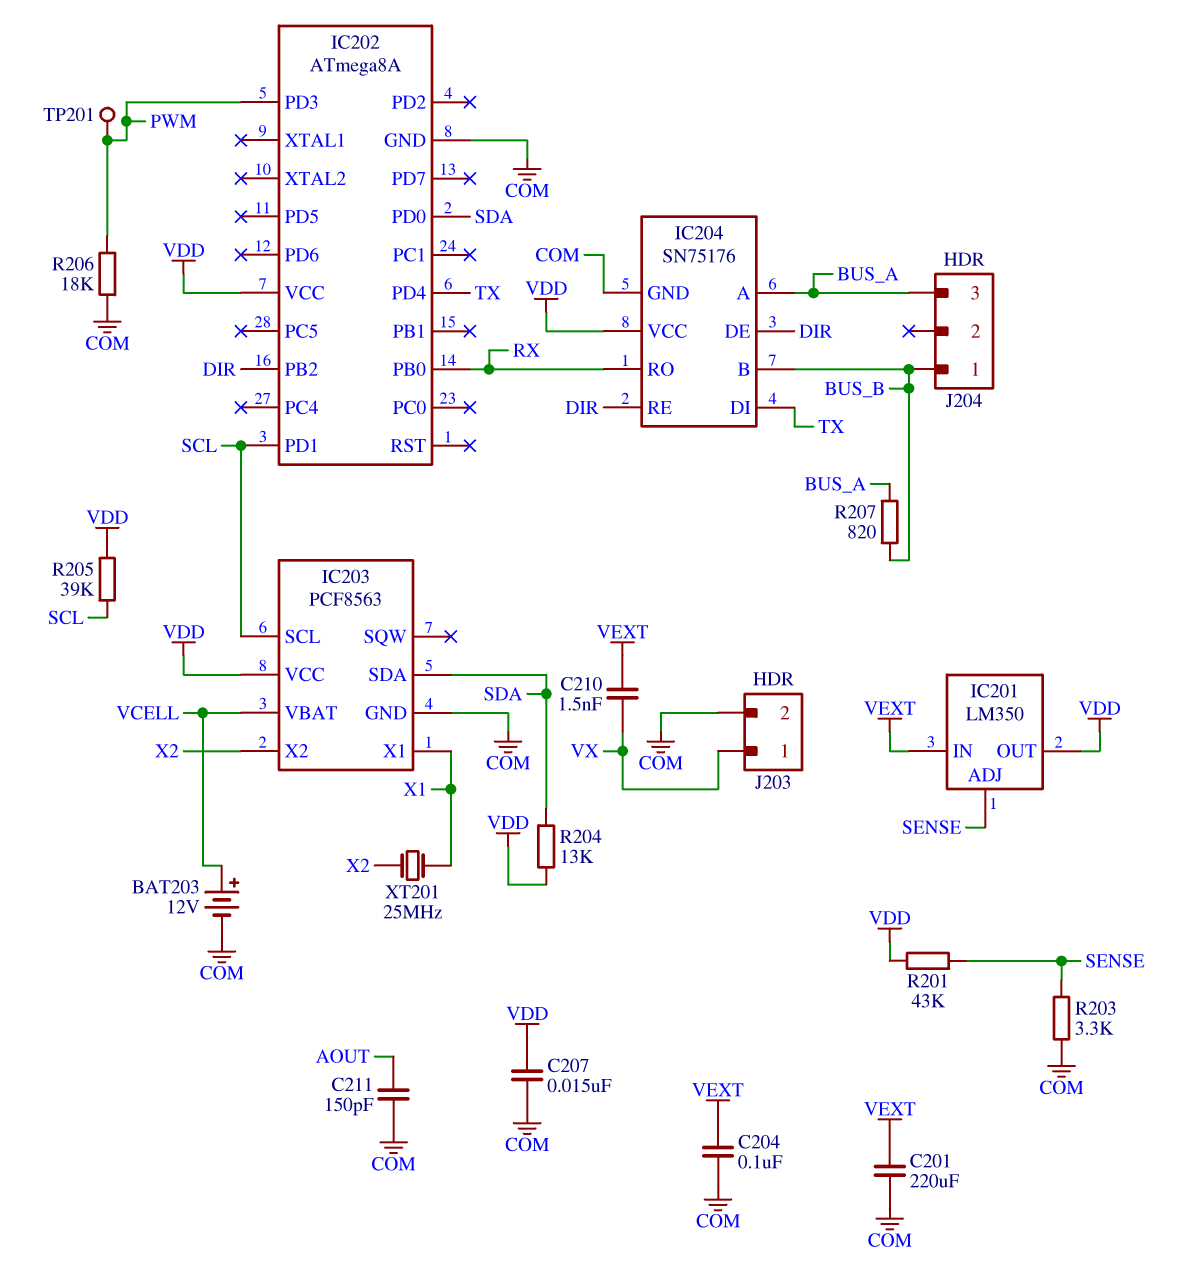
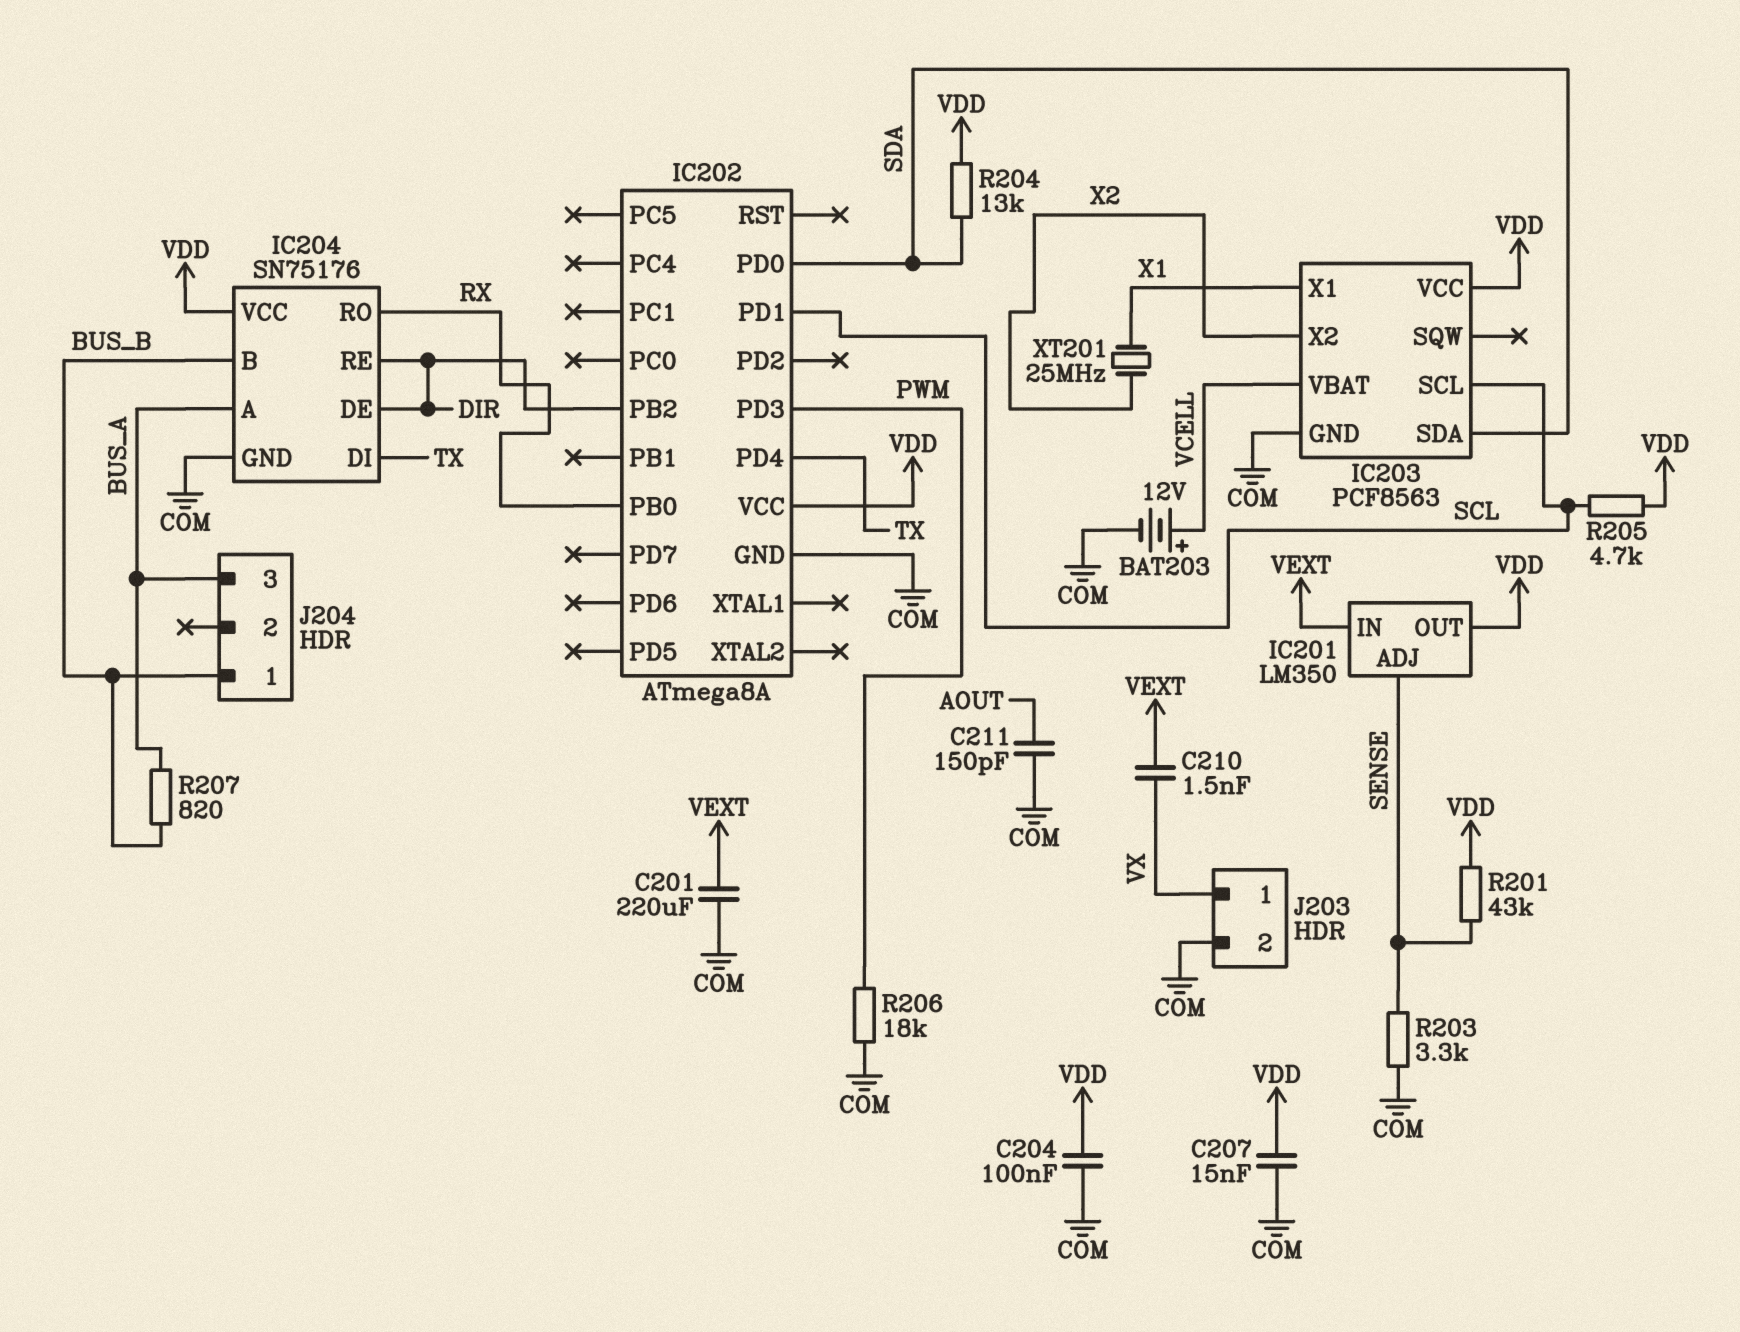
C204: 100nF (COM, VEXT) -> 100nF (COM, VDD)
R205: 39k (SCL, VDD) -> 4.7k (SCL, VDD)
TP201: test point (PWM) -> none

